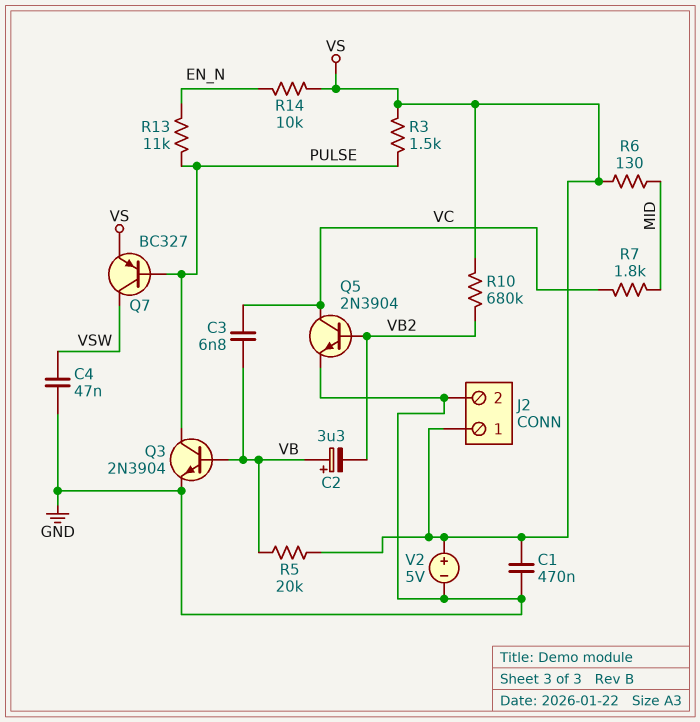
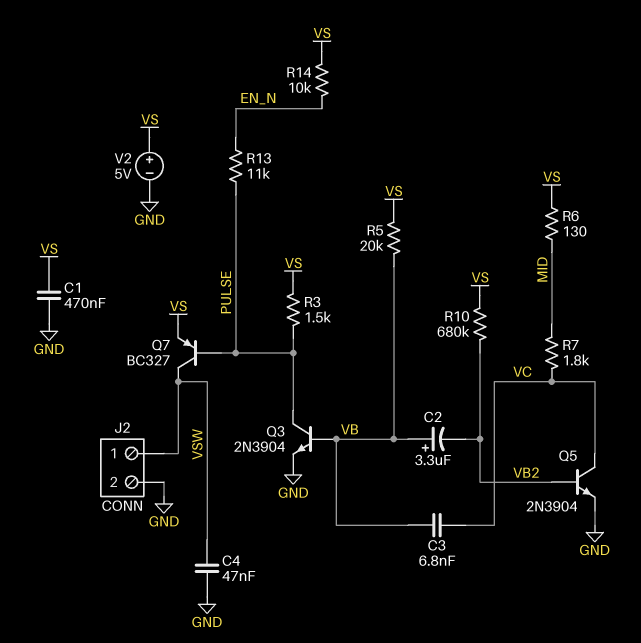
J2 pin 1: VS -> VSW

